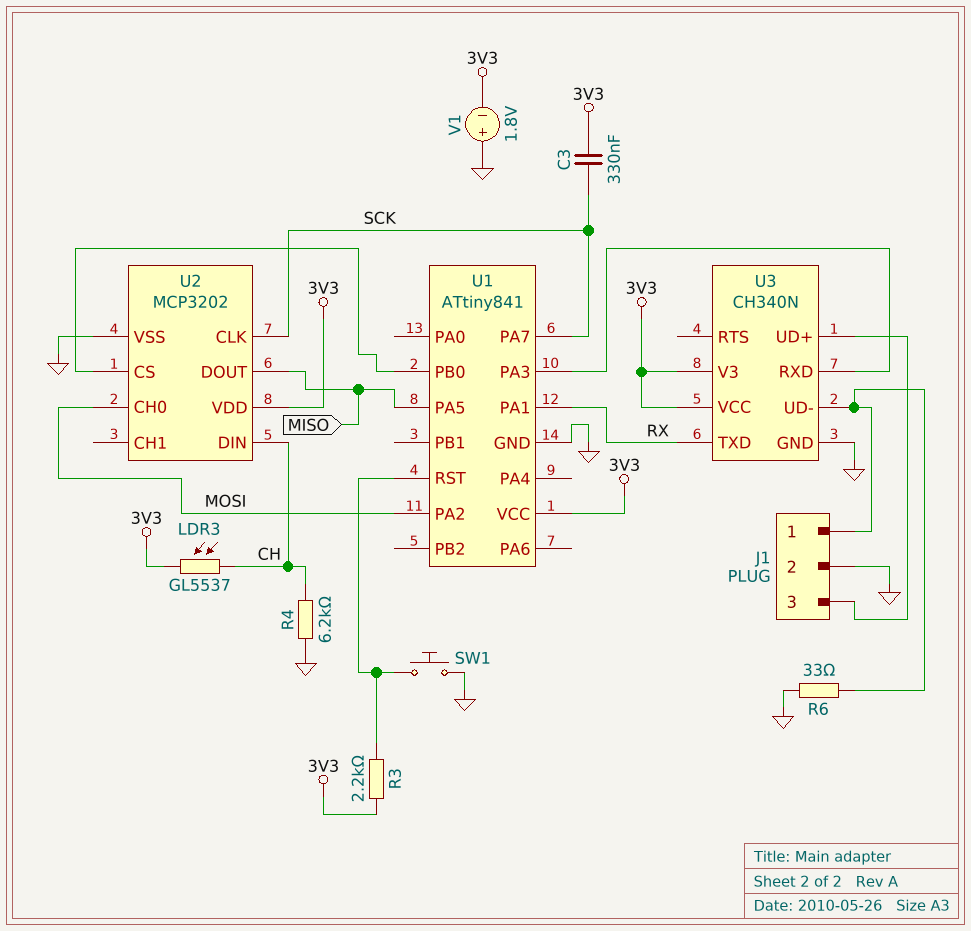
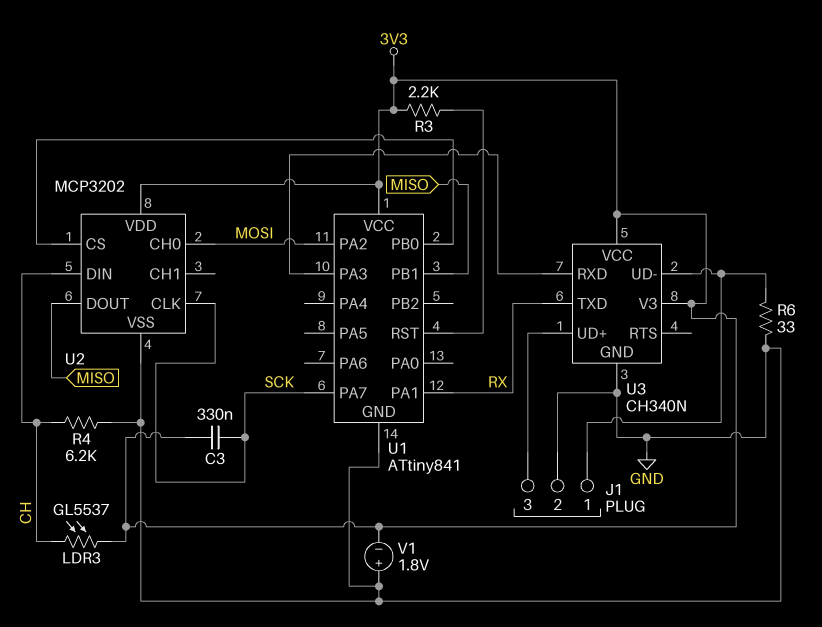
SW1: button (GND, U1/RST) -> none
U1 pin PA5: MISO -> none
U1 pin PB1: none -> MISO

